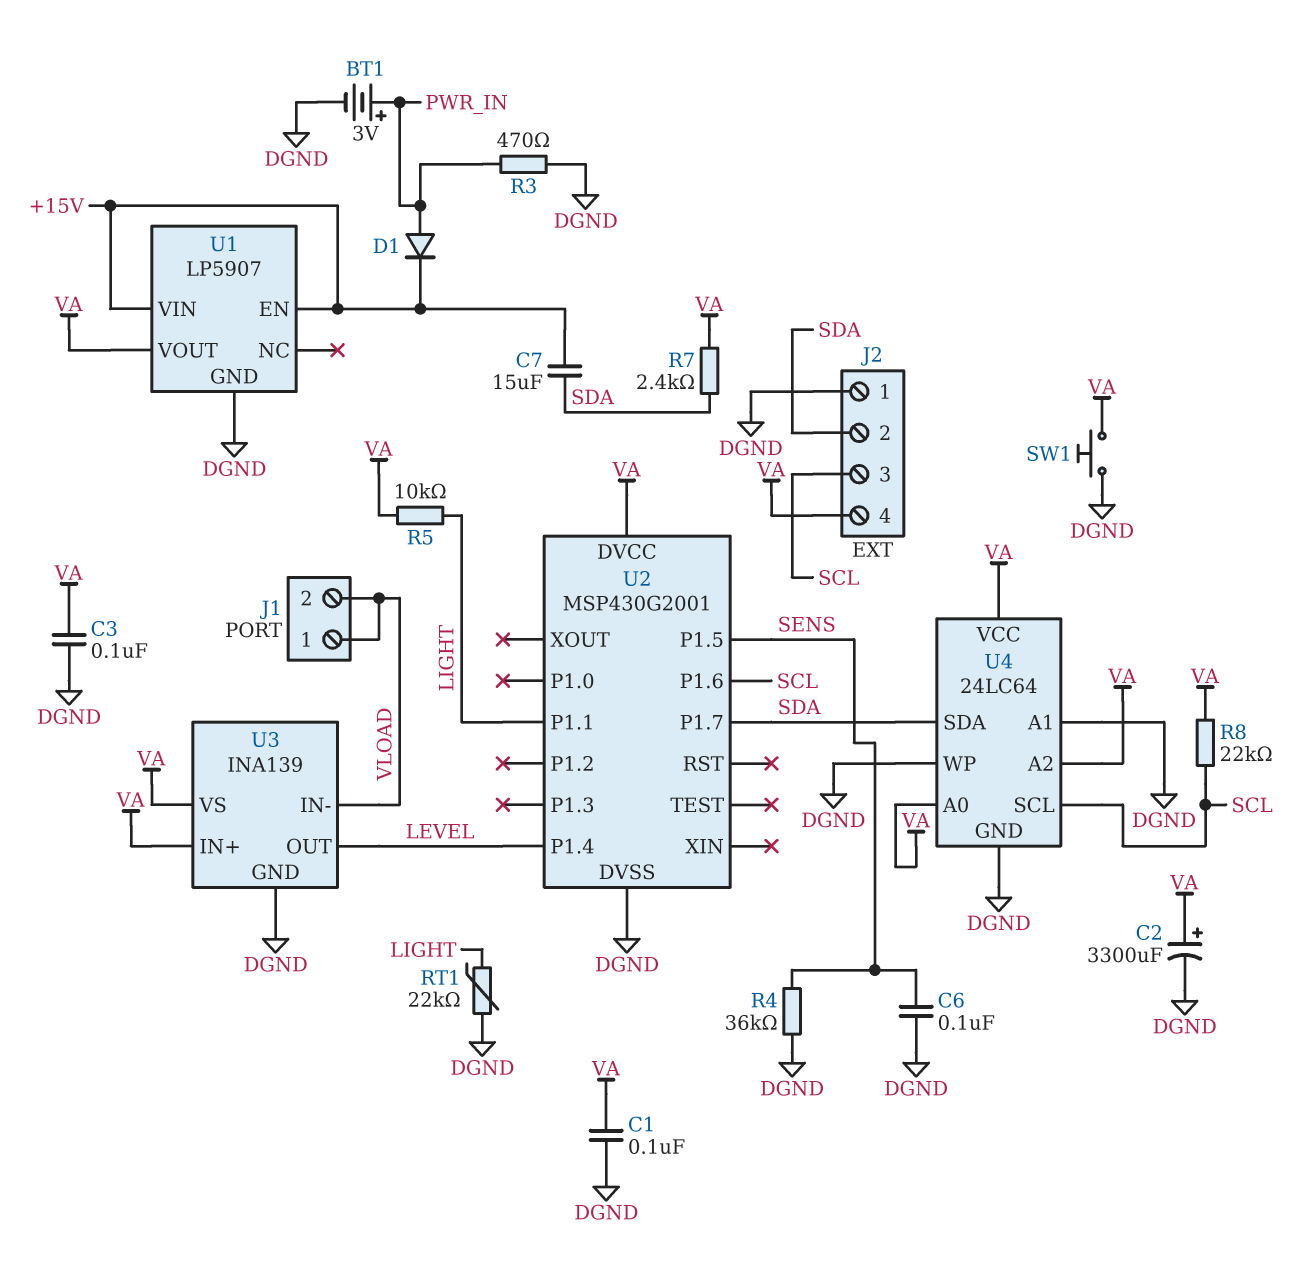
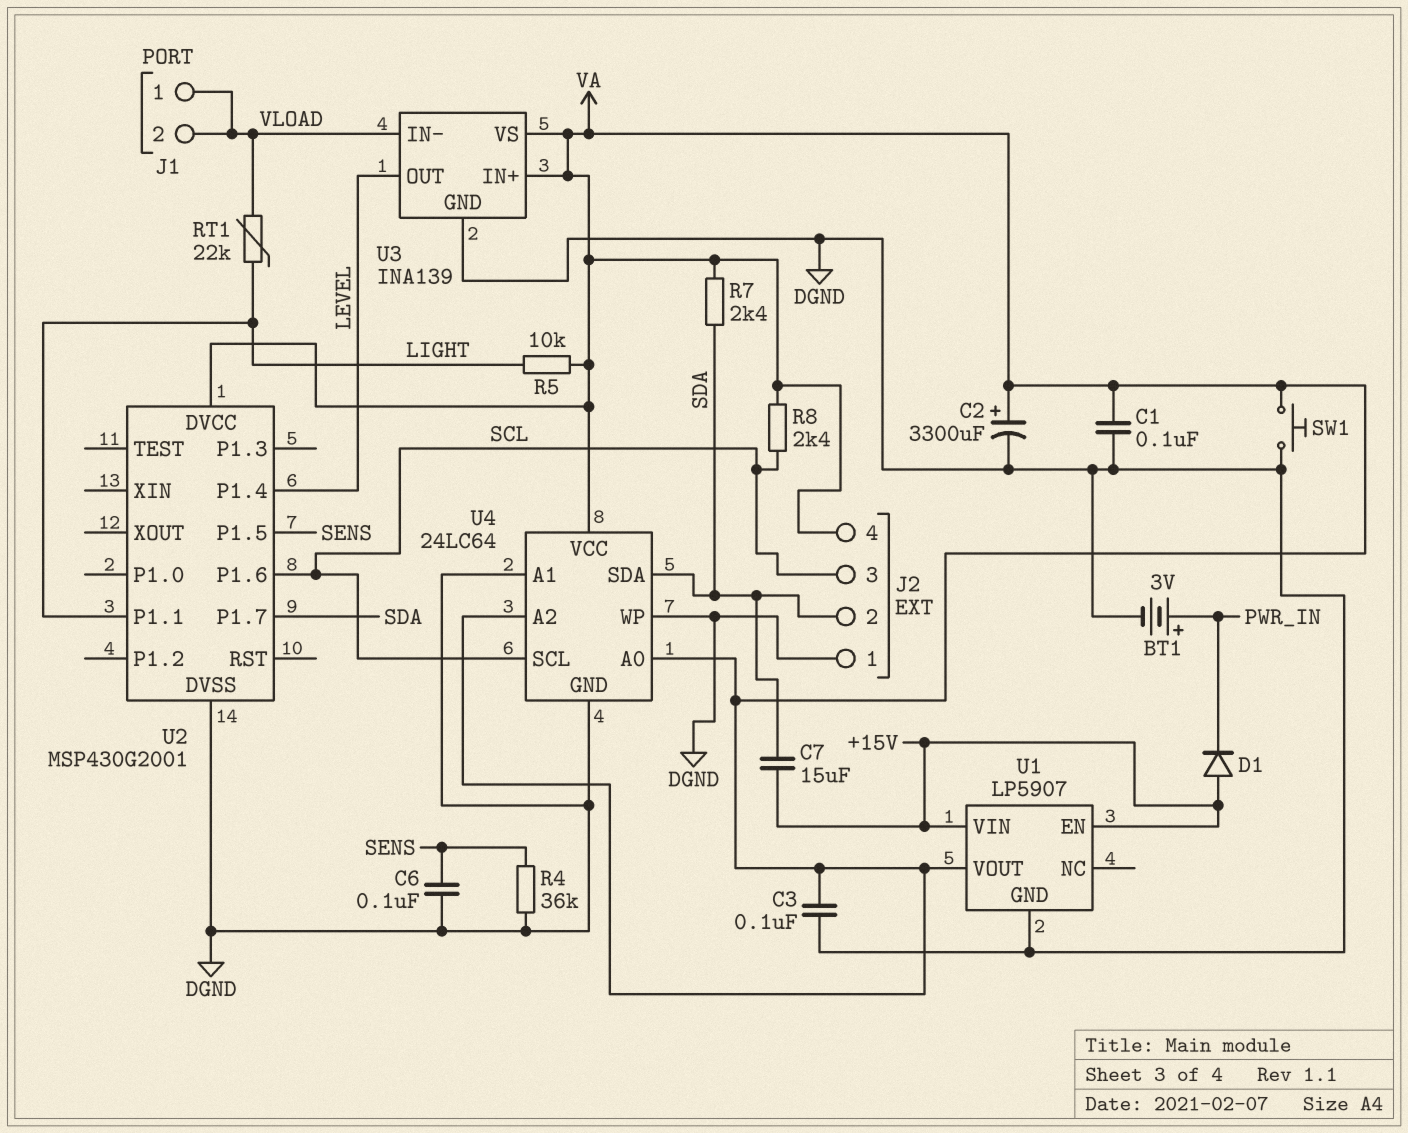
D1: diode (A PWR_IN, K +15V) -> diode (A +15V, K PWR_IN)
R3: 470 (DGND, PWR_IN) -> none
R8: 22k (SCL, VA) -> 2.4k (SCL, VA)
RT1: 22k (DGND, LIGHT) -> 22k (LIGHT, VLOAD)

